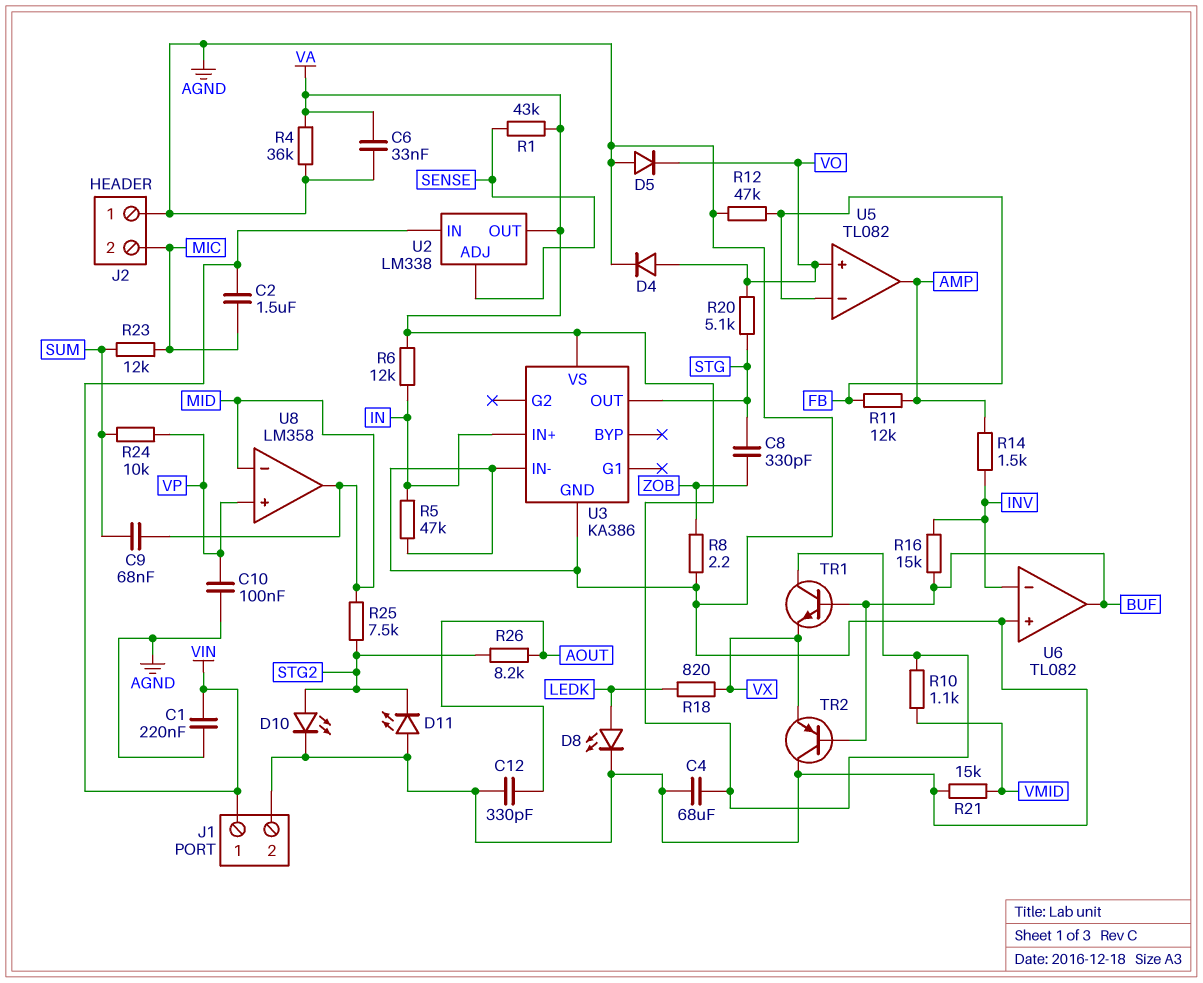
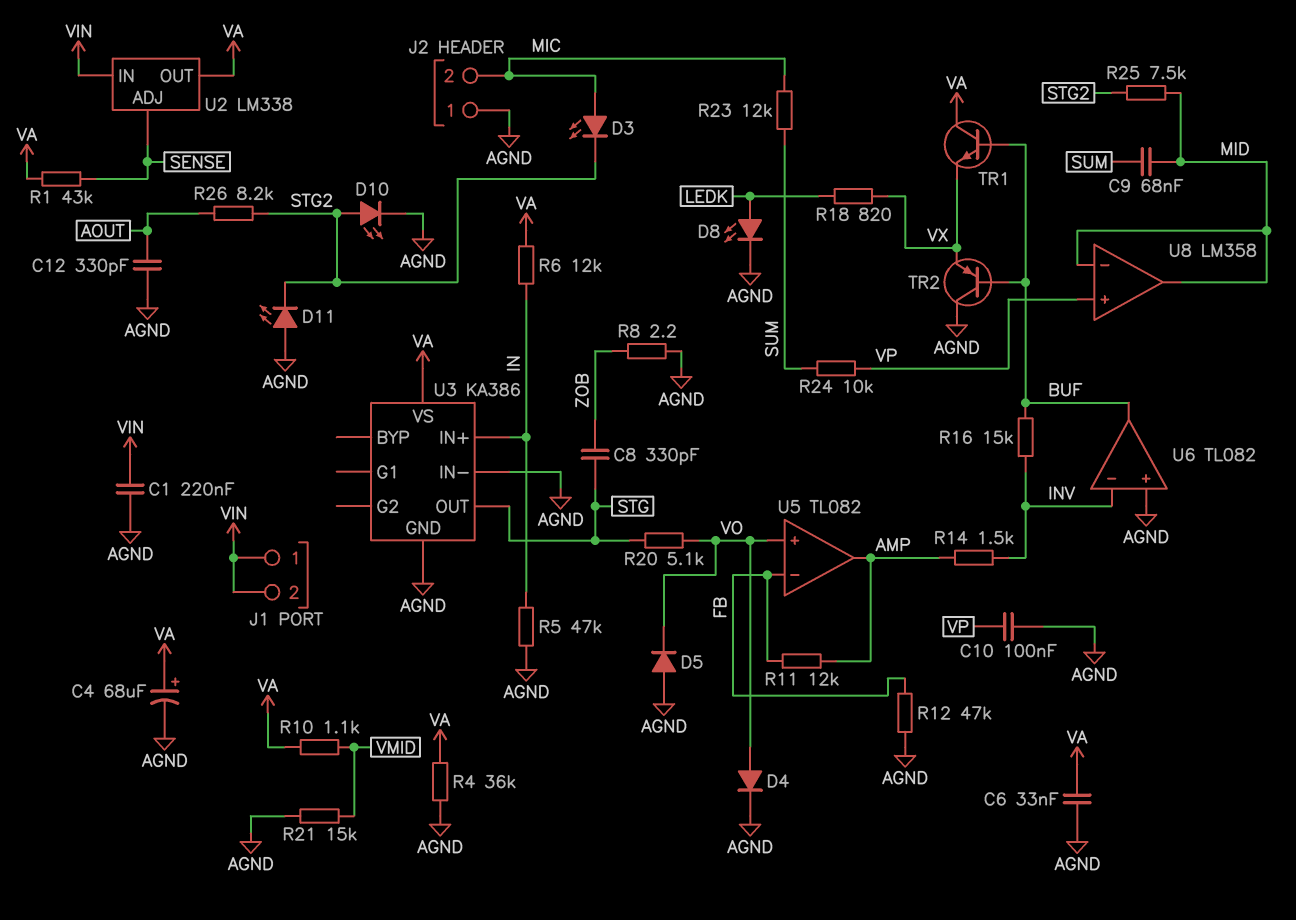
C2: 1.5uF (MIC, VIN) -> none
C4: 68uF (AGND, VA) -> 68uF (plus VA, minus AGND)
D3: none -> LED (A MIC, K STG2)
J1 pin 2: AGND -> VIN

